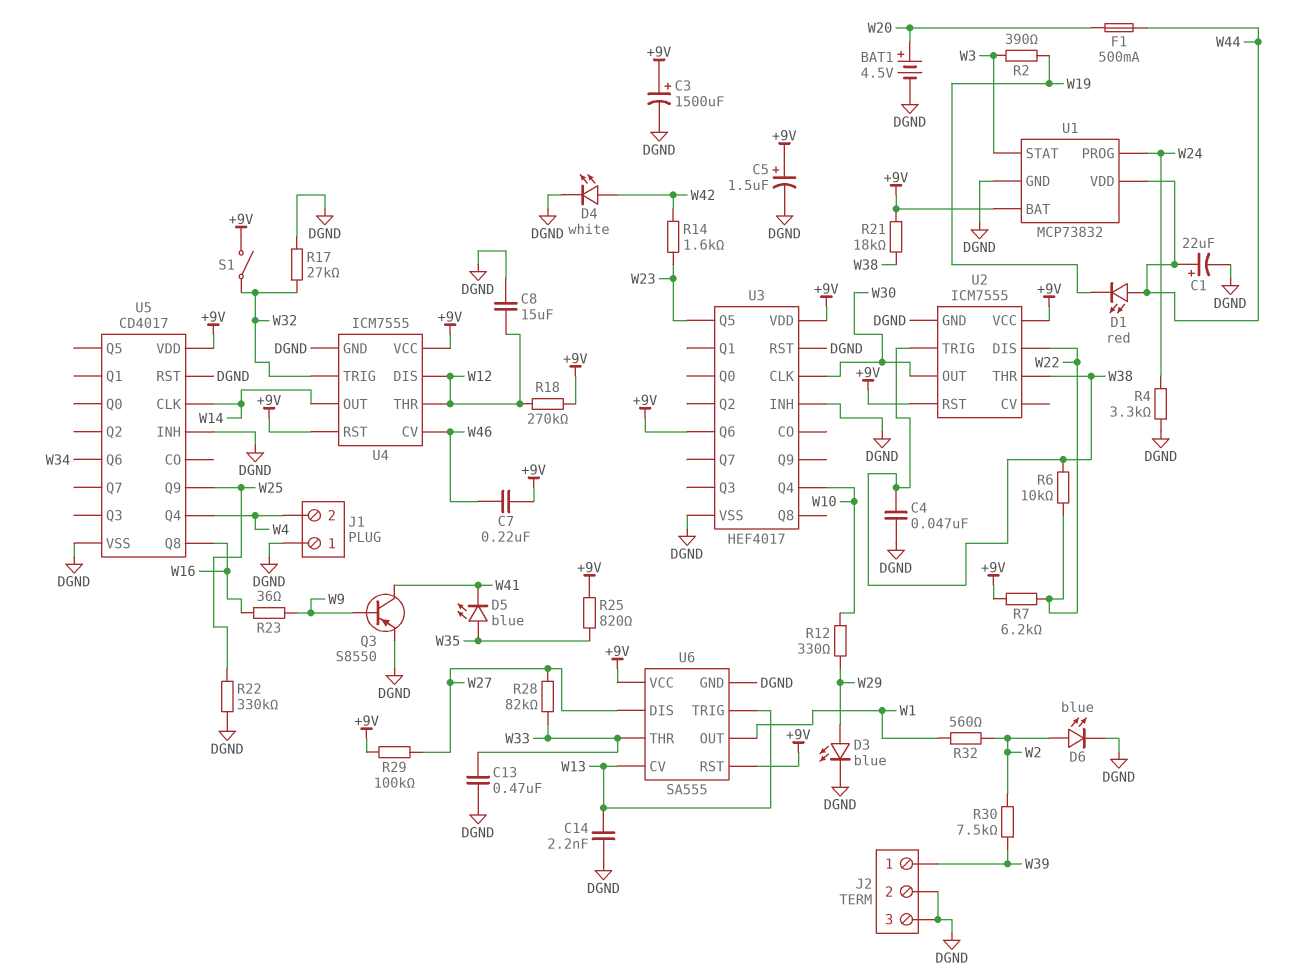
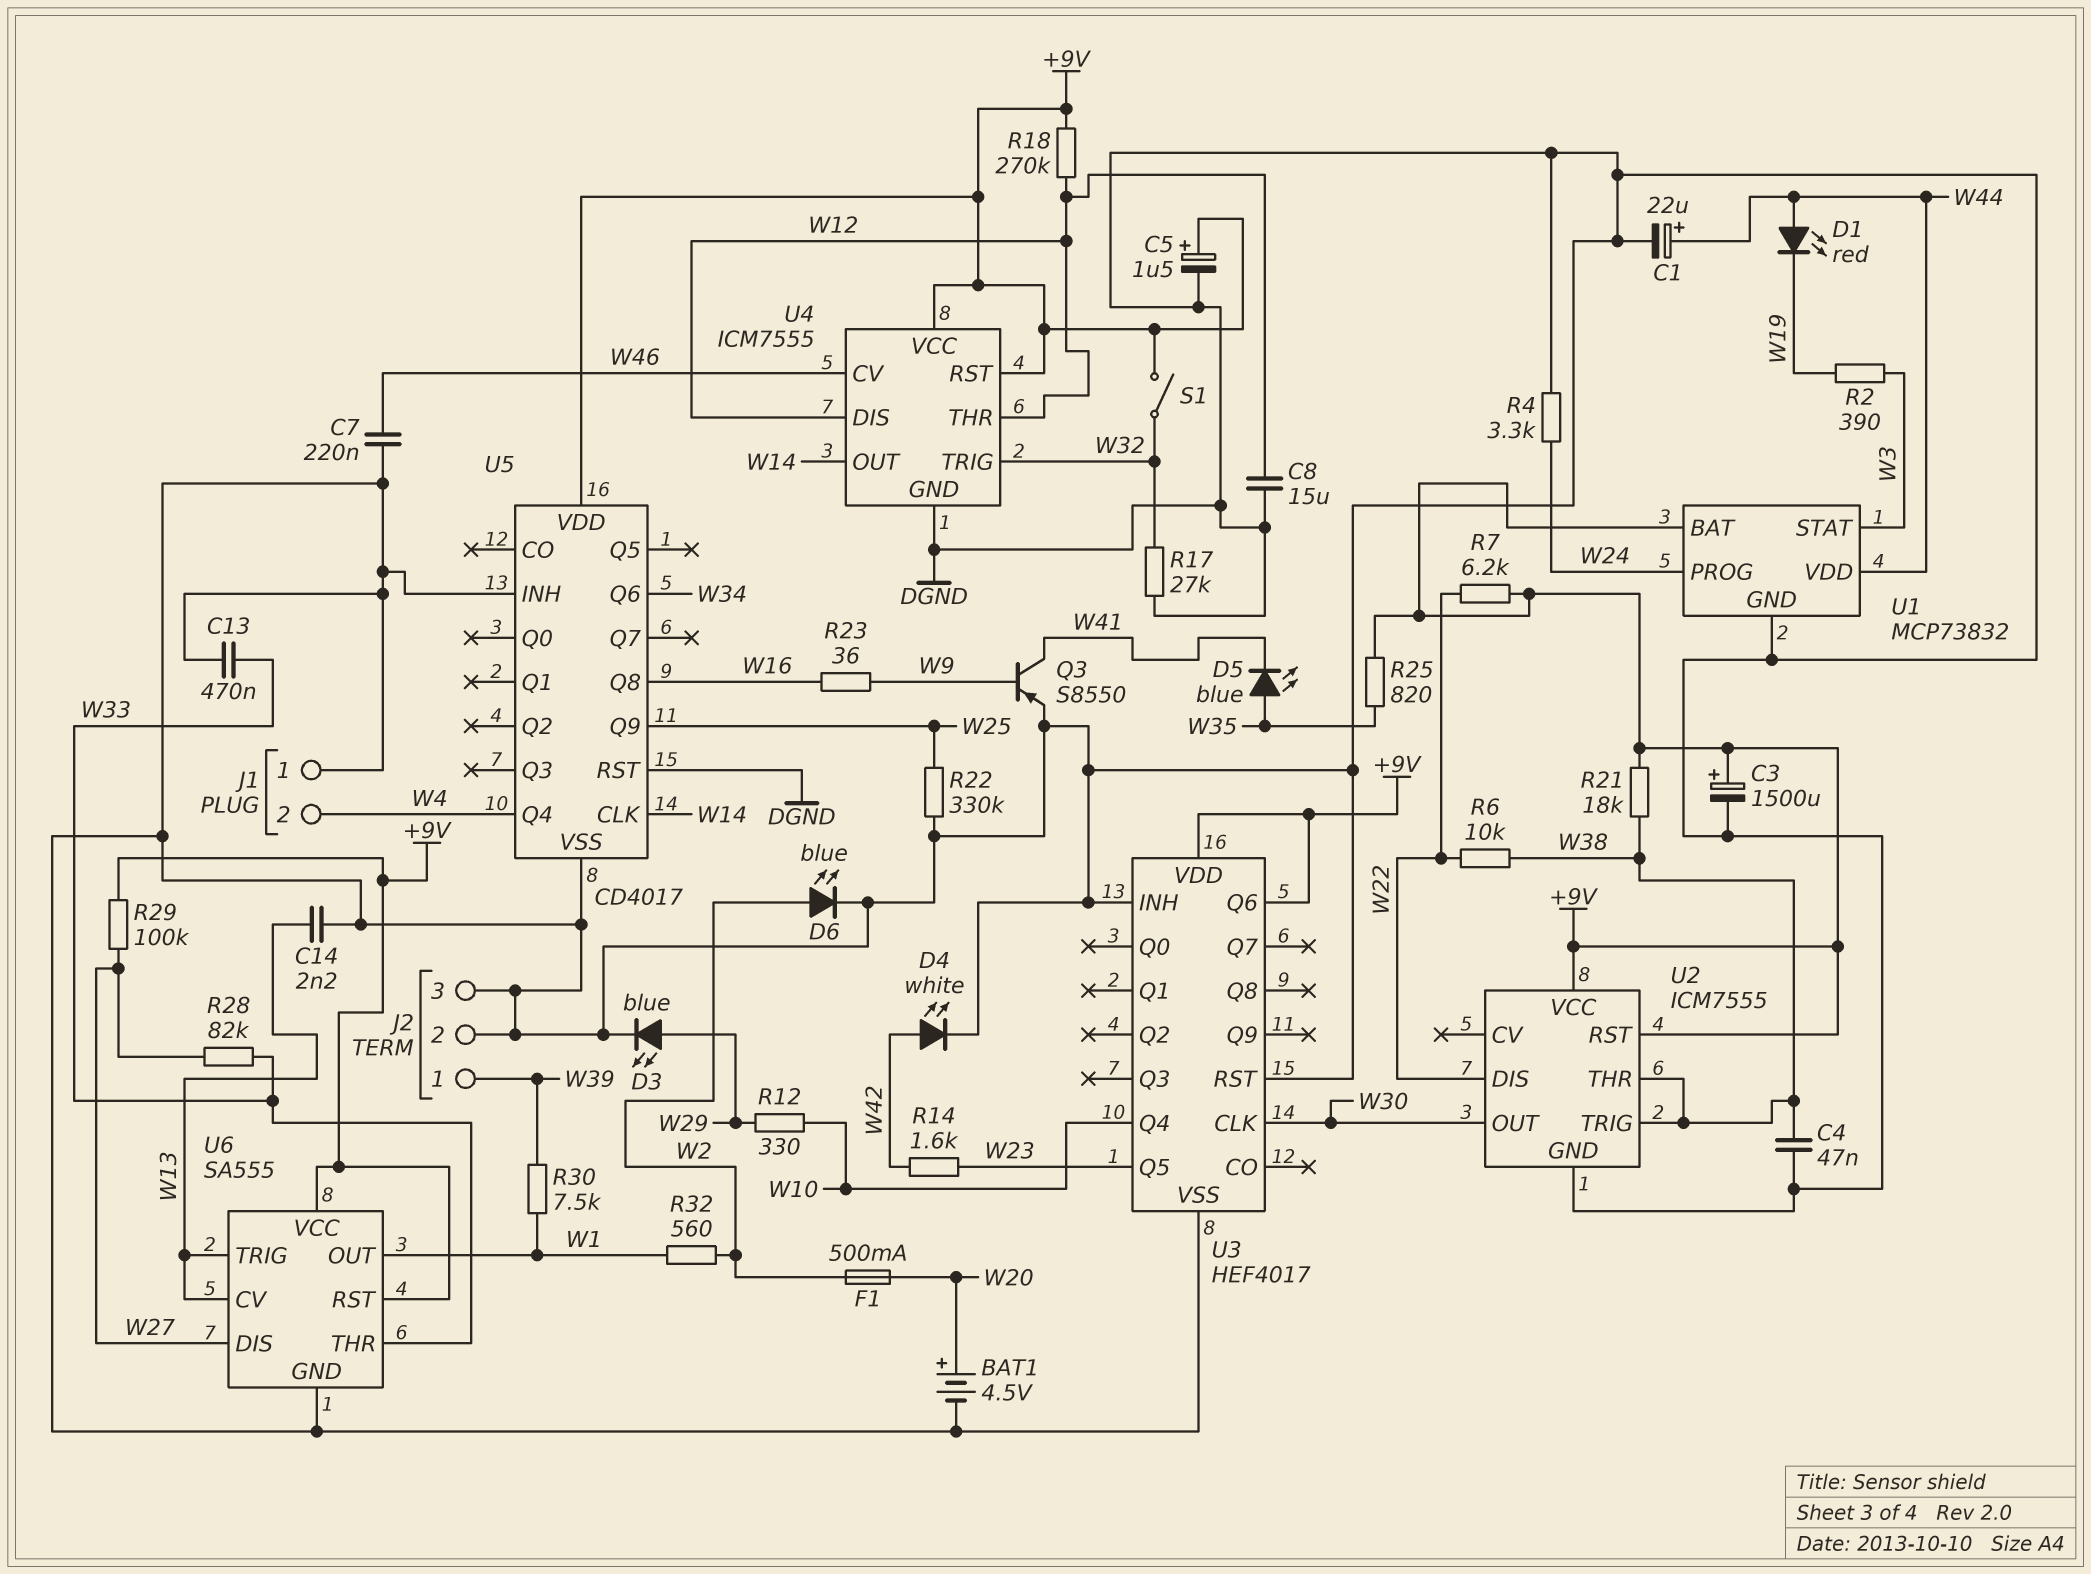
C7: 220nF (+9V, W46) -> 220nF (DGND, W46)
F1: 500mA (W20, W44) -> 500mA (W2, W20)
R30: 7.5k (W2, W39) -> 7.5k (W1, W39)

